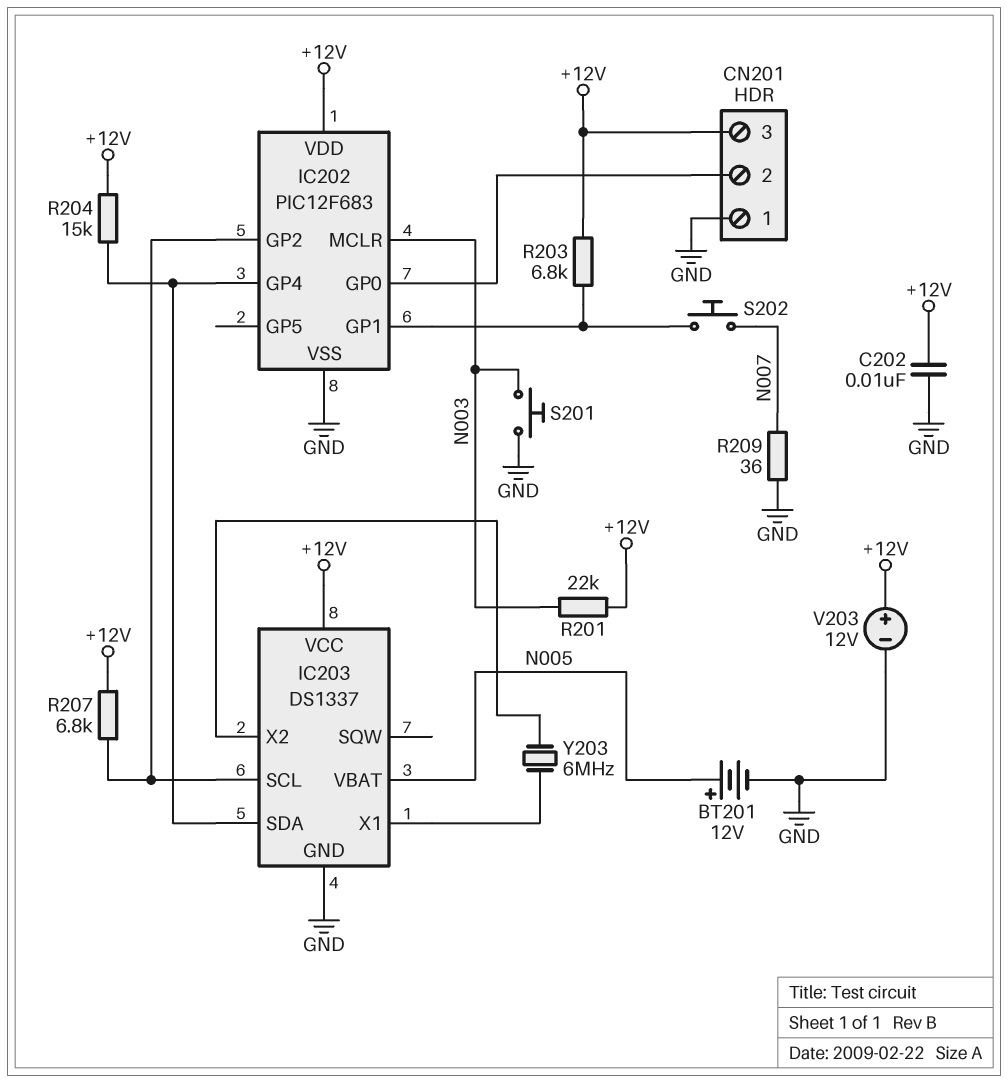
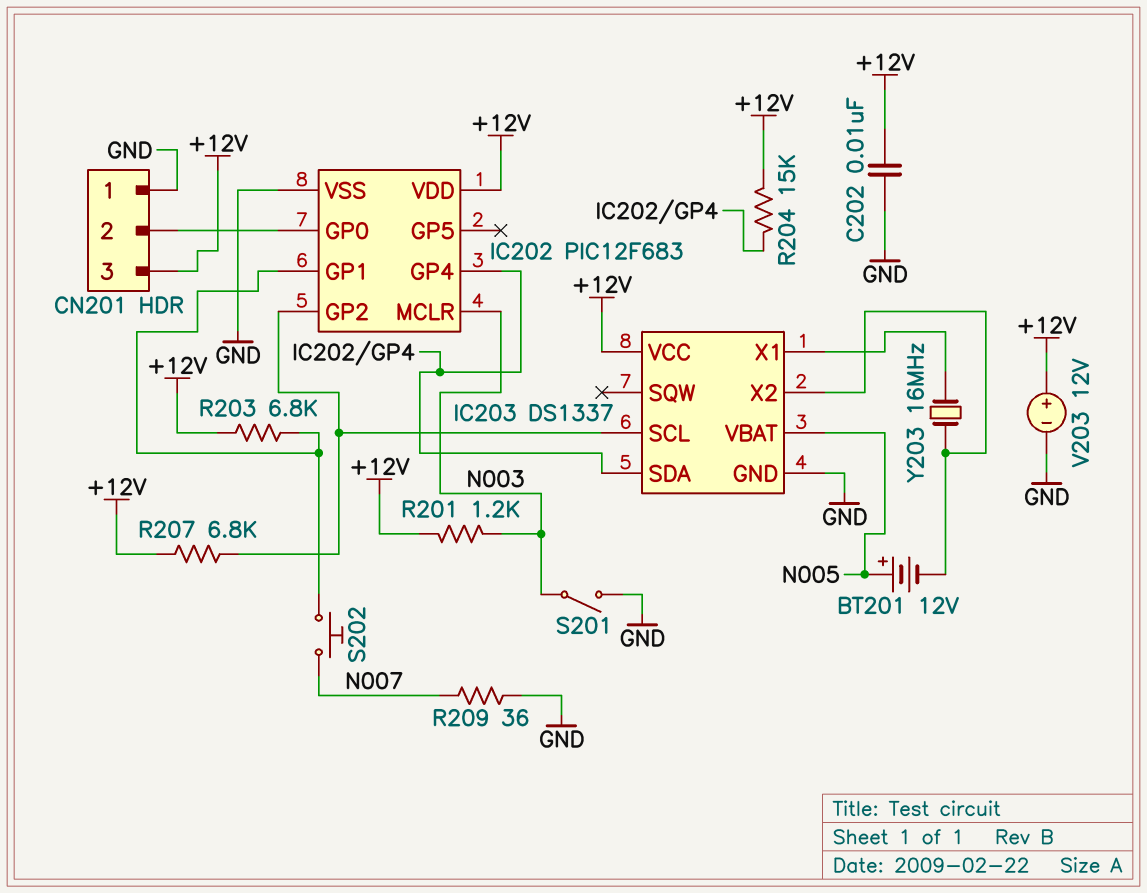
BT201: 12V (plus N005, minus GND) -> 12V (plus N005, minus IC203/X2)
R201: 22k (+12V, N003) -> 1.2k (+12V, N003)
S201: button (GND, N003) -> switch (GND, N003)
Y203: 6MHz (IC203/X1, IC203/X2) -> 16MHz (IC203/X1, IC203/X2)

